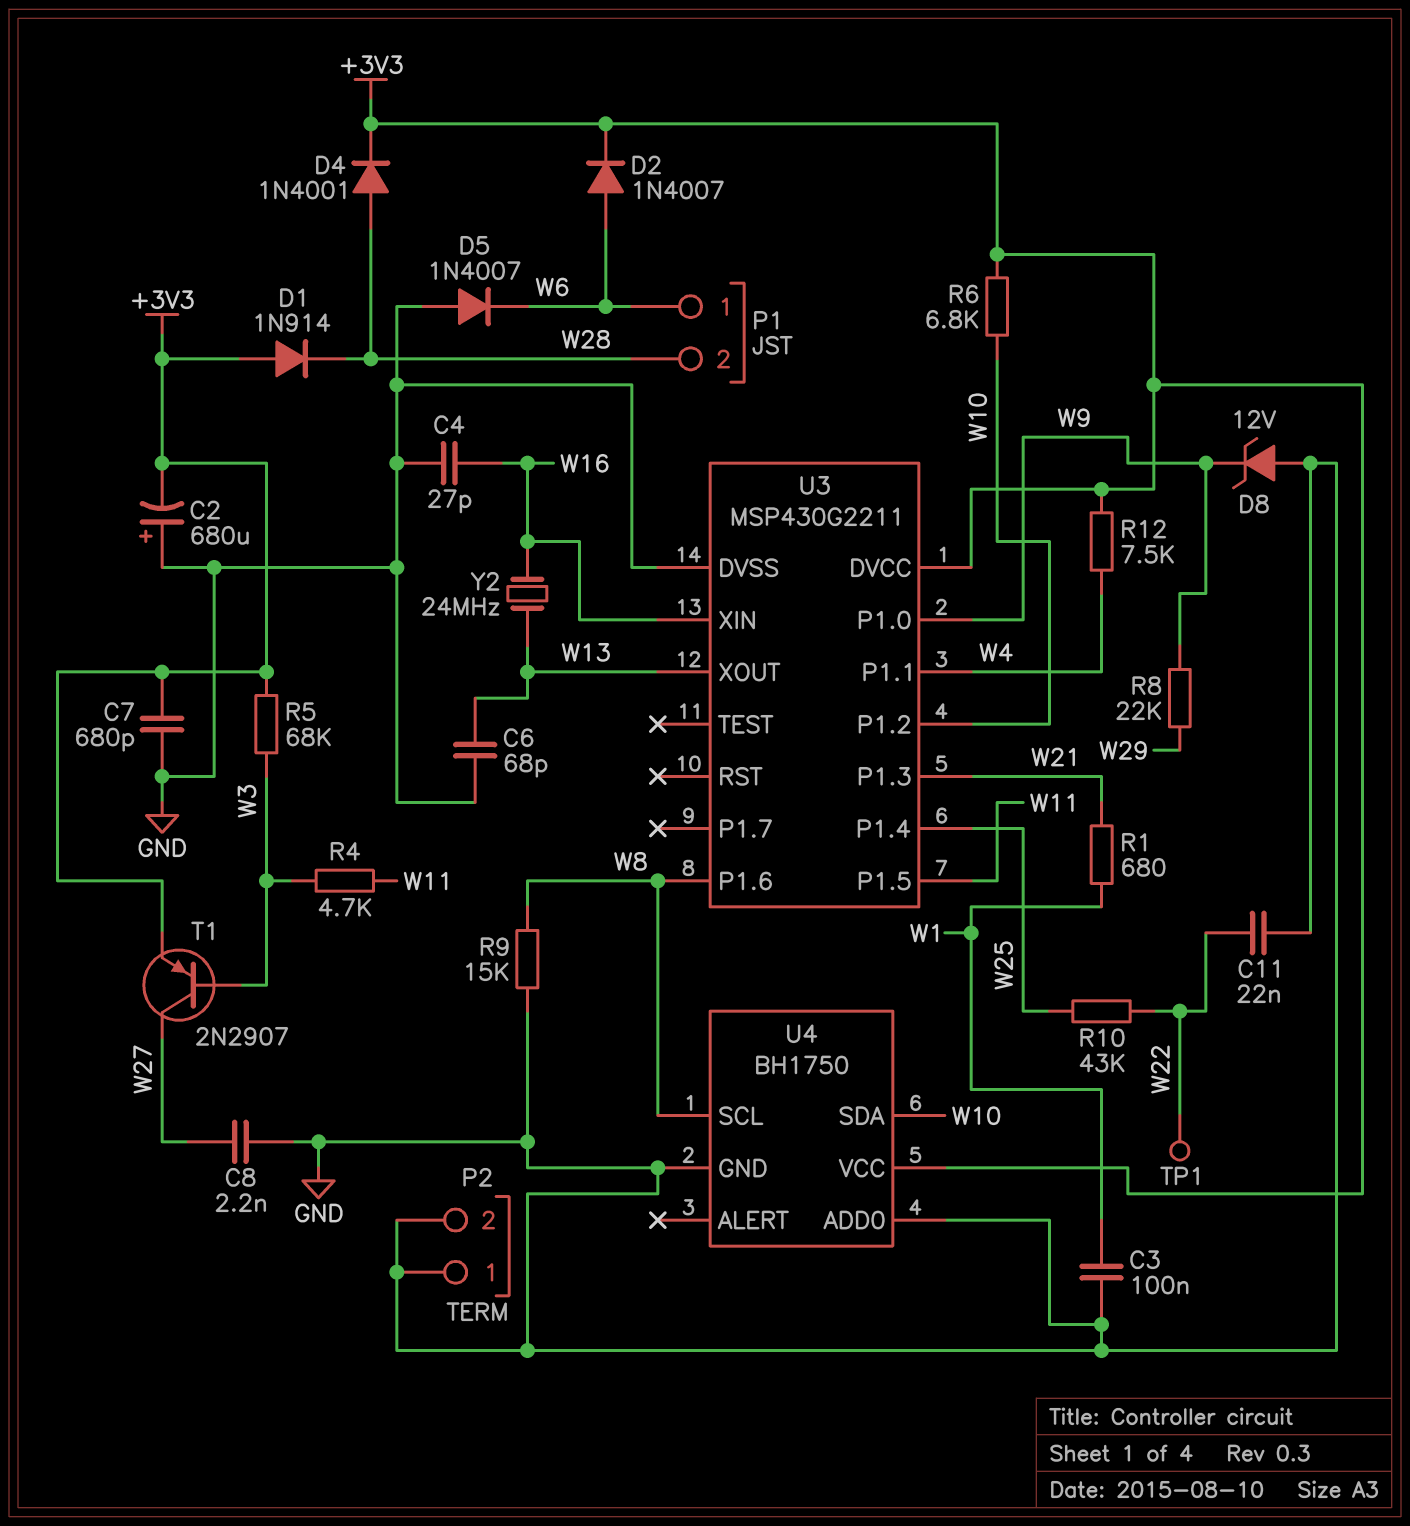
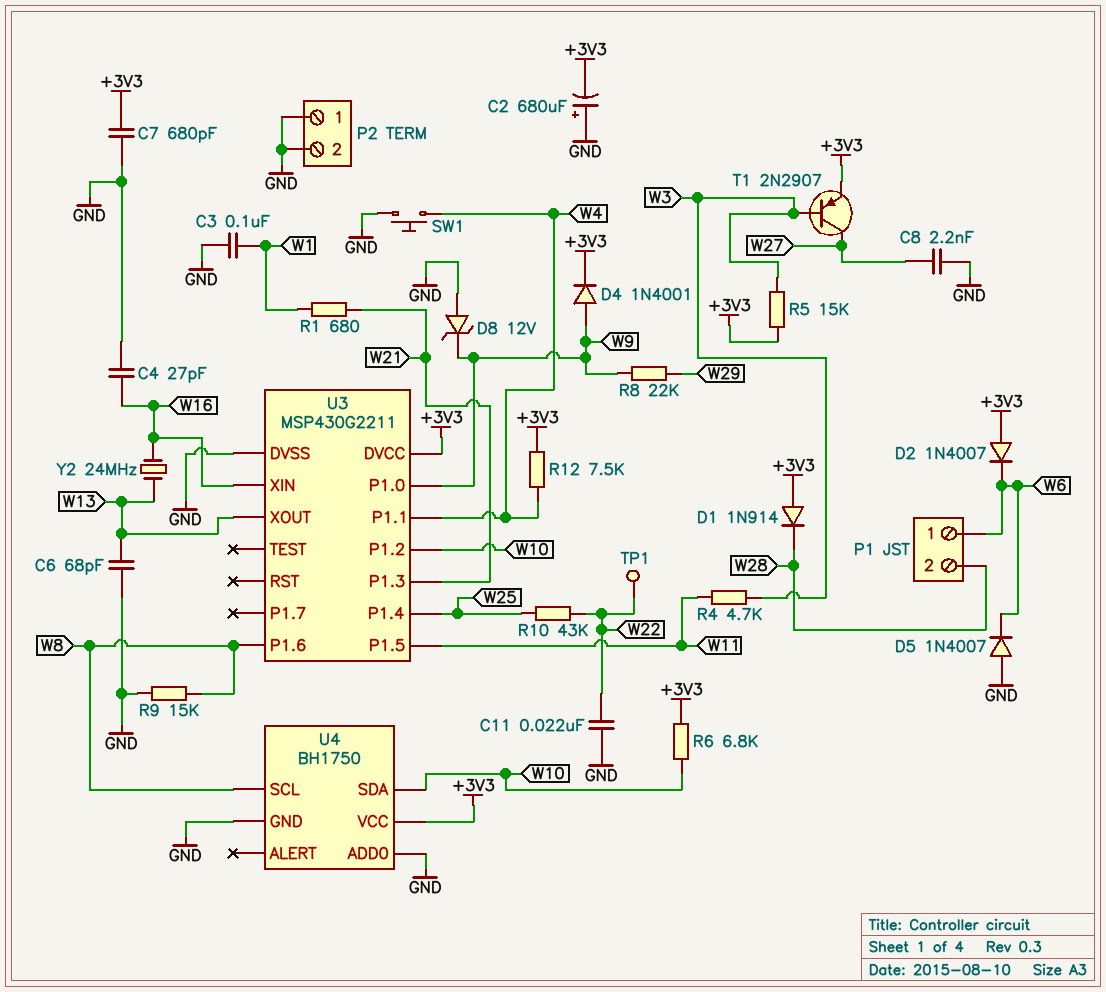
D2: diode 1N4007 (A W6, K +3V3) -> diode 1N4007 (A +3V3, K W6)
D4: diode 1N4001 (A W28, K +3V3) -> diode 1N4001 (A W9, K +3V3)
R5: 68k (+3V3, W3) -> 15k (+3V3, W3)
SW1: none -> button (GND, W4)

